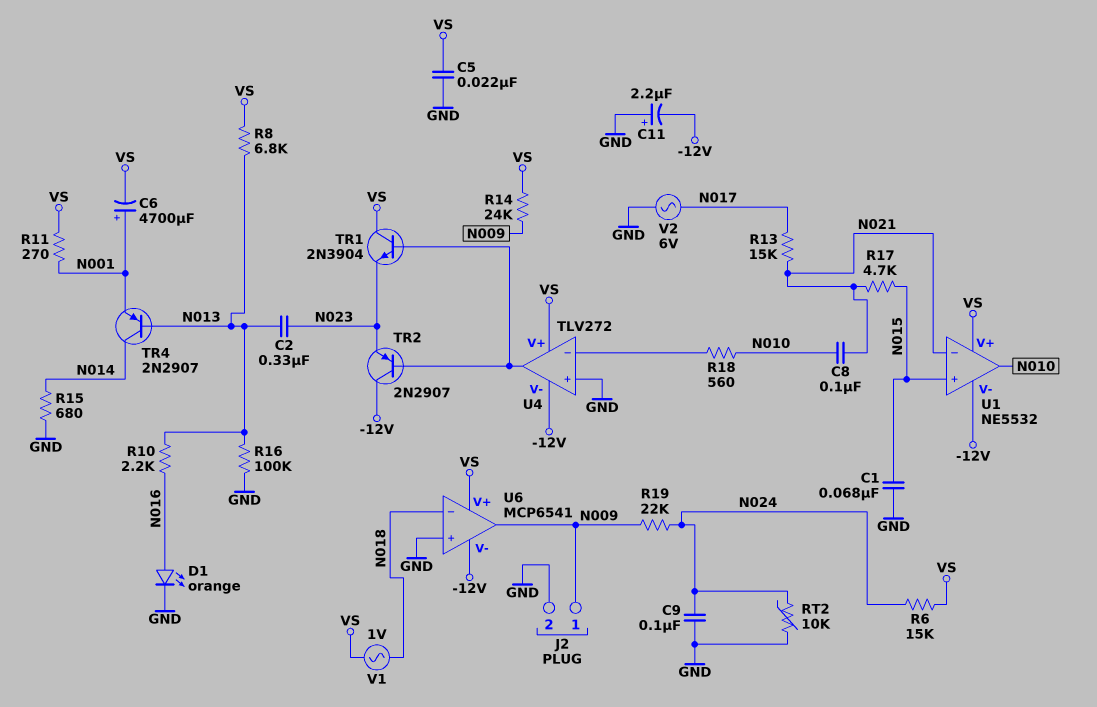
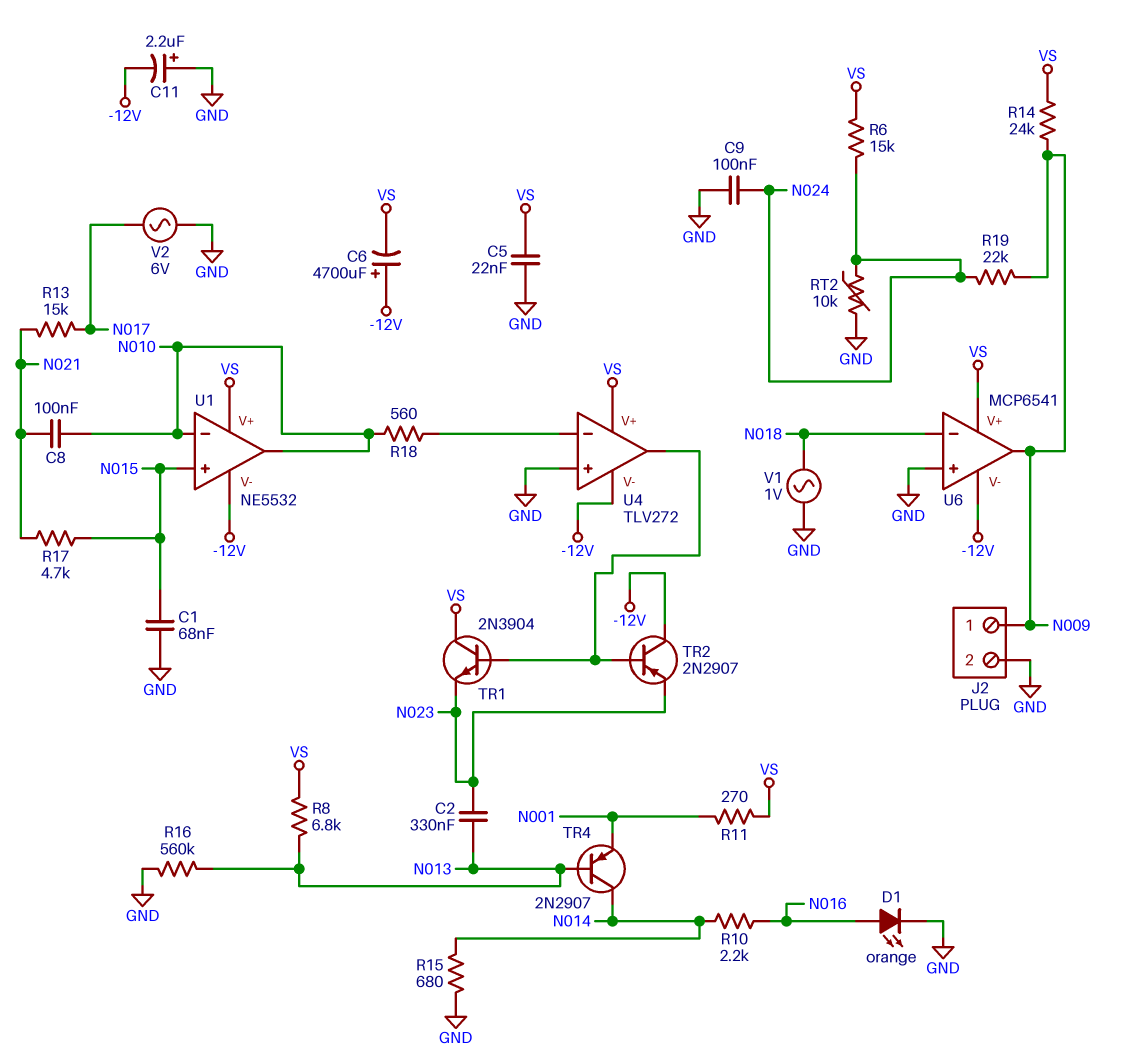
C6: 4700uF (plus N001, minus VS) -> 4700uF (plus -12V, minus VS)
R10: 2.2k (N013, N016) -> 2.2k (N014, N016)
R16: 100k (GND, N013) -> 560k (GND, N013)
U1 pin in-: N021 -> N010
V1: AC 1V (N018, VS) -> AC 1V (GND, N018)

